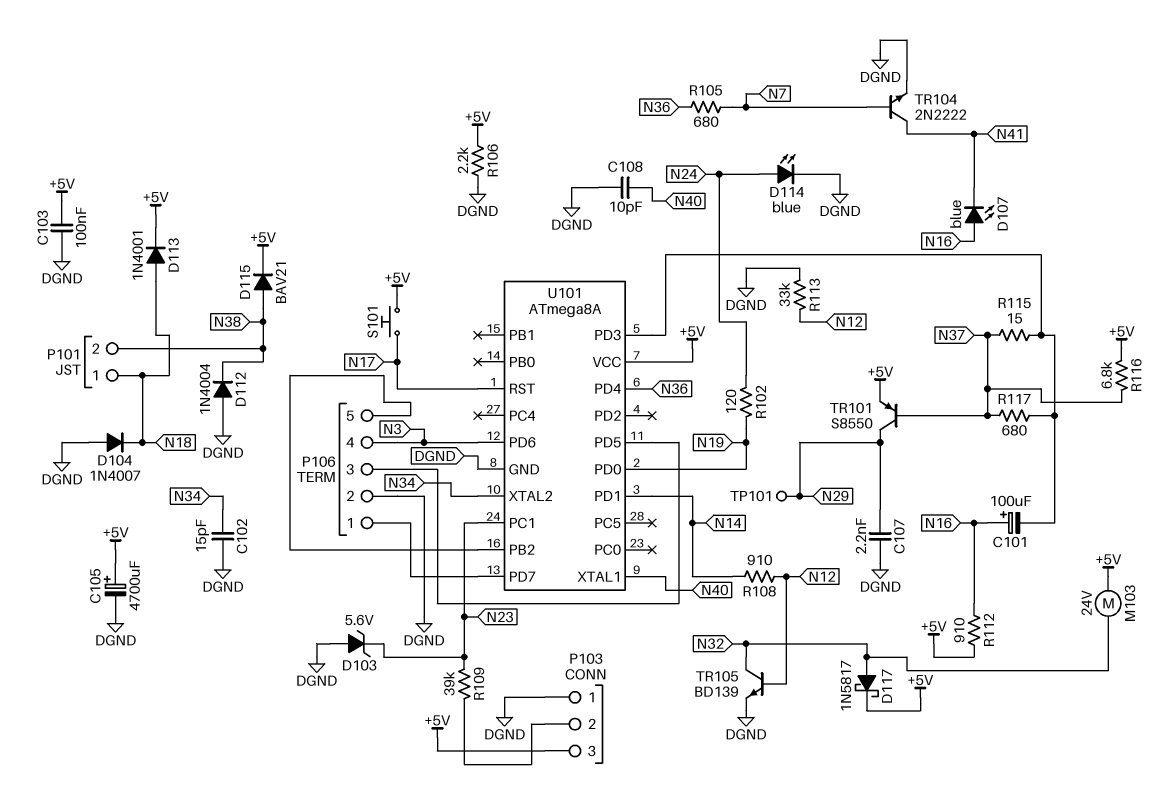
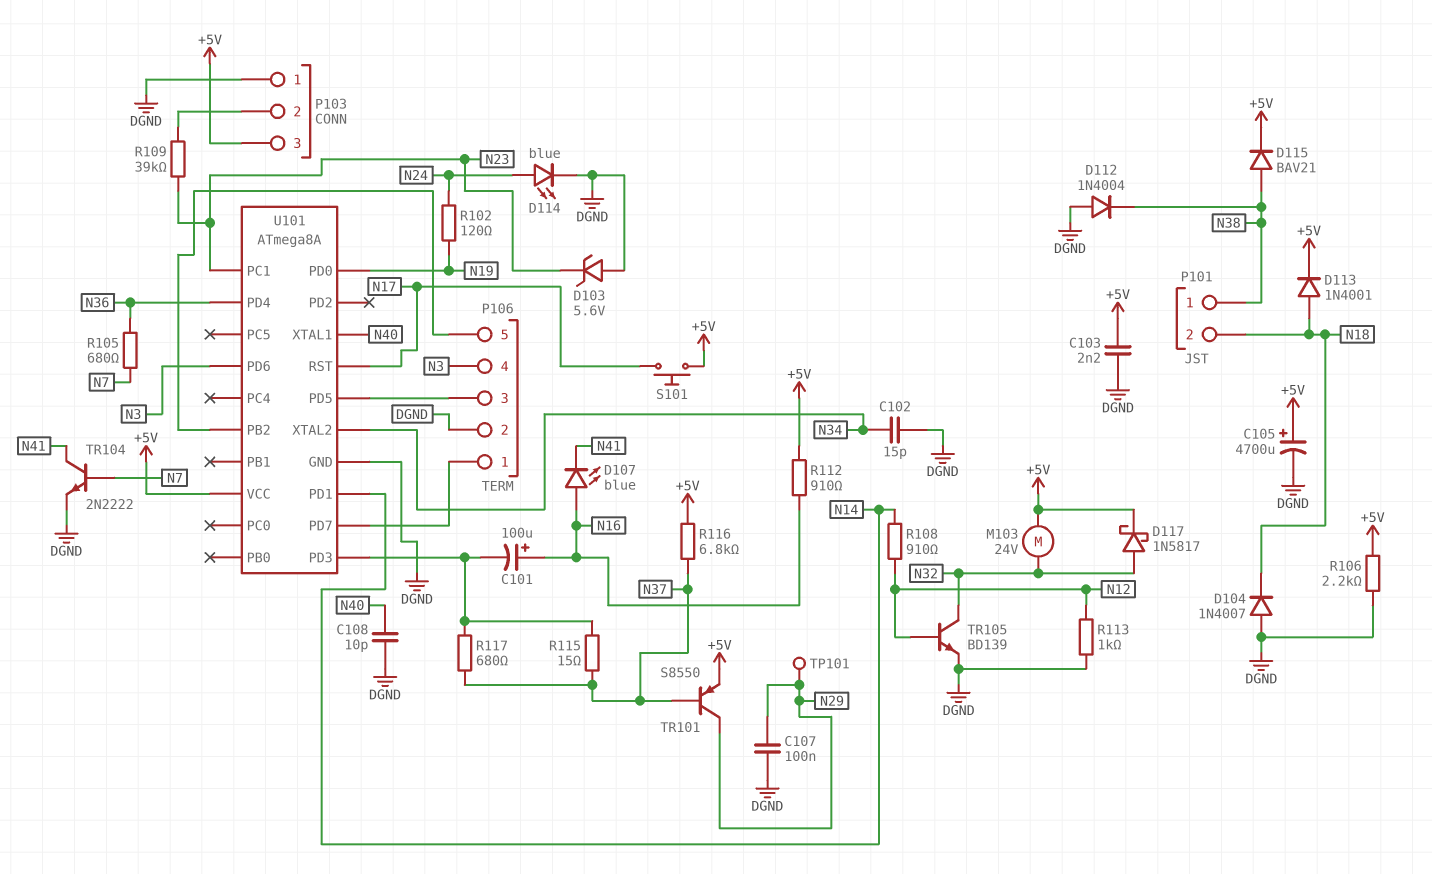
C103: 100nF (+5V, DGND) -> 2.2nF (+5V, DGND)
C107: 2.2nF (DGND, N29) -> 100nF (DGND, N29)
P101 pin 1: N18 -> N38
P101 pin 2: N38 -> N18
R113: 33k (DGND, N12) -> 1k (DGND, N12)

